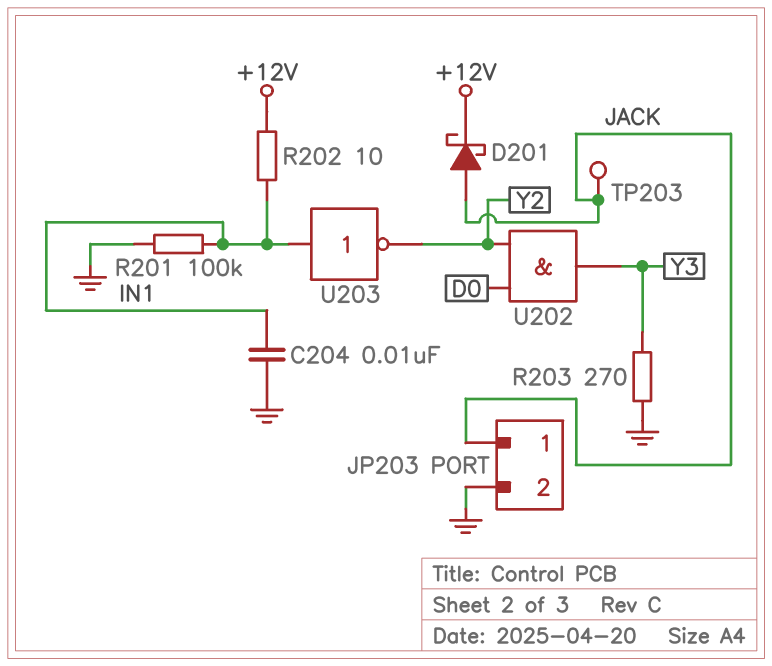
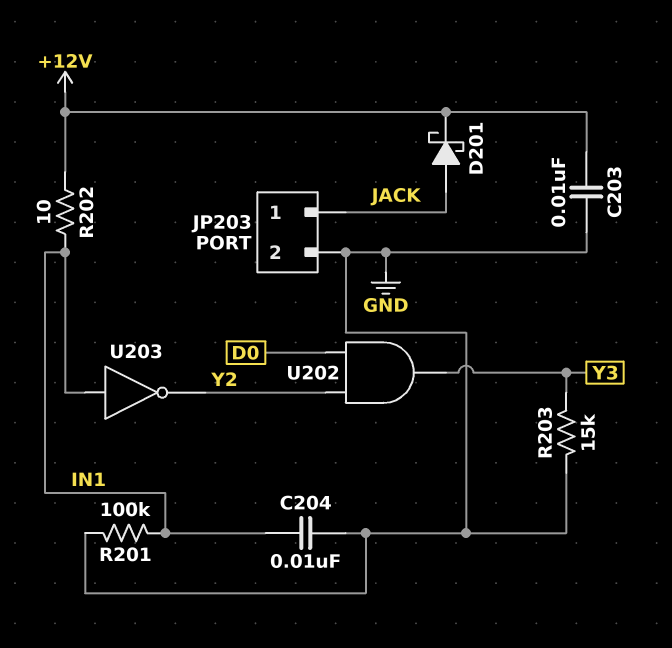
C203: none -> 10nF (+12V, GND)
R203: 270 (GND, Y3) -> 15k (GND, Y3)
TP203: test point (JACK) -> none

